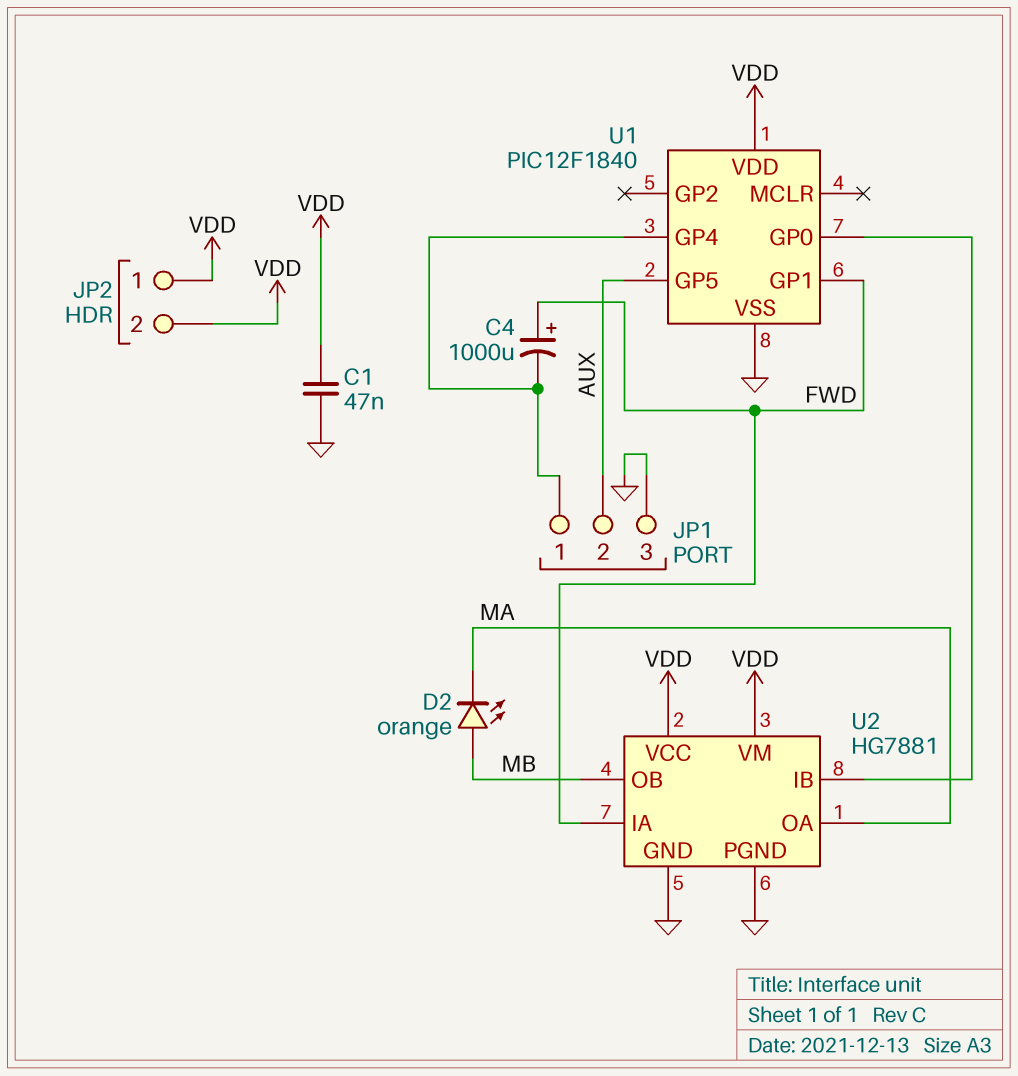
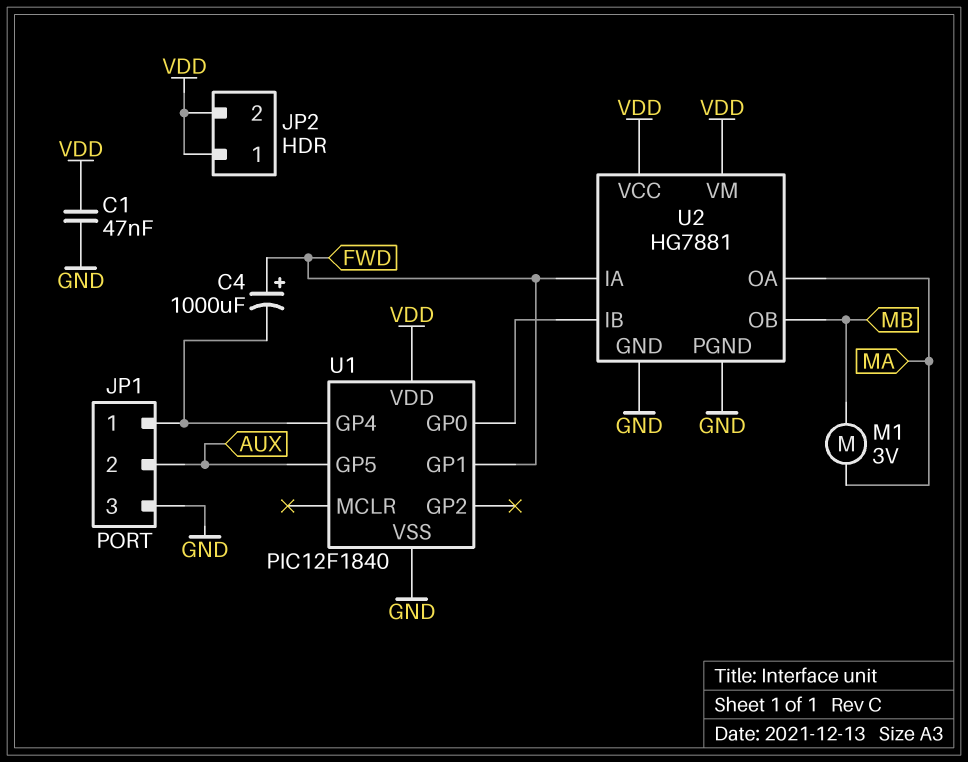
D2: LED orange (A MB, K MA) -> none
M1: none -> motor 3V (MA, MB)

